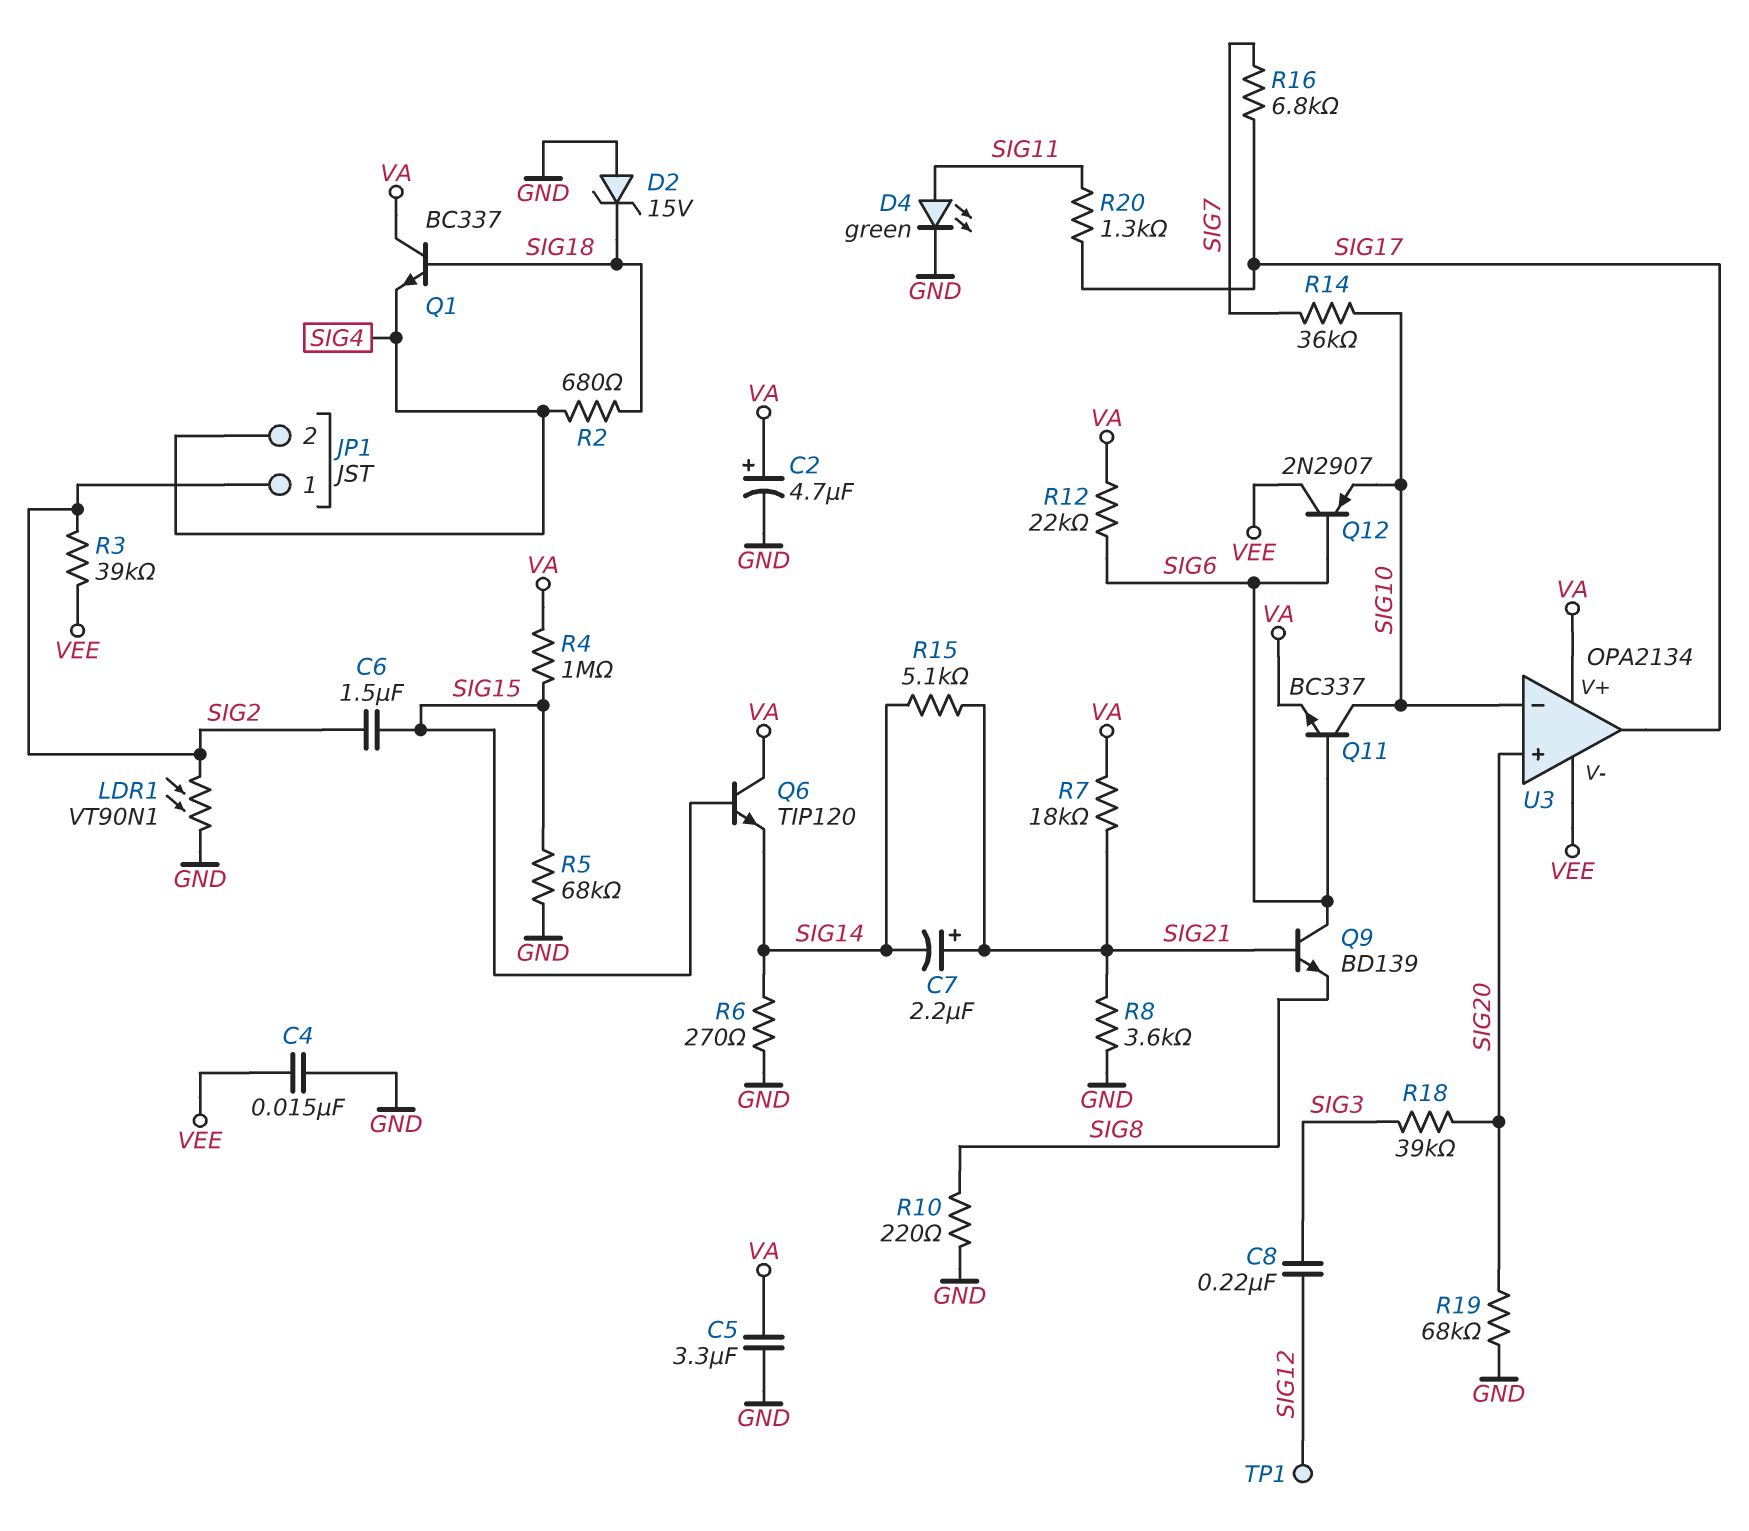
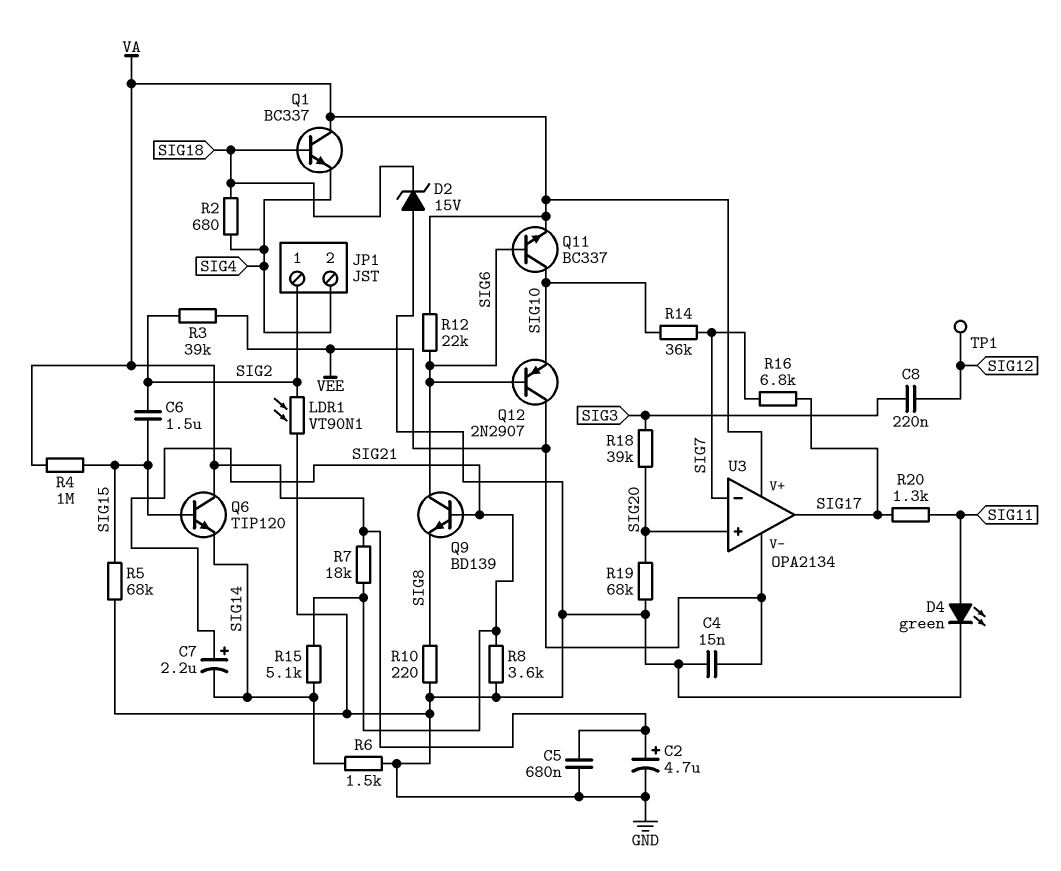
C5: 3.3uF (GND, VA) -> 680nF (GND, VA)
R6: 270 (GND, SIG14) -> 1.5k (GND, SIG14)
U3 pin in-: SIG10 -> SIG7

